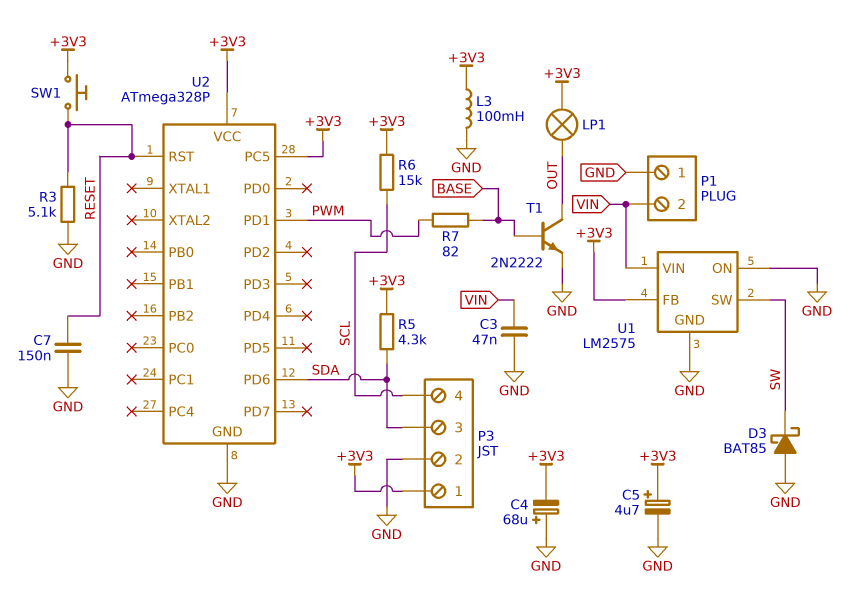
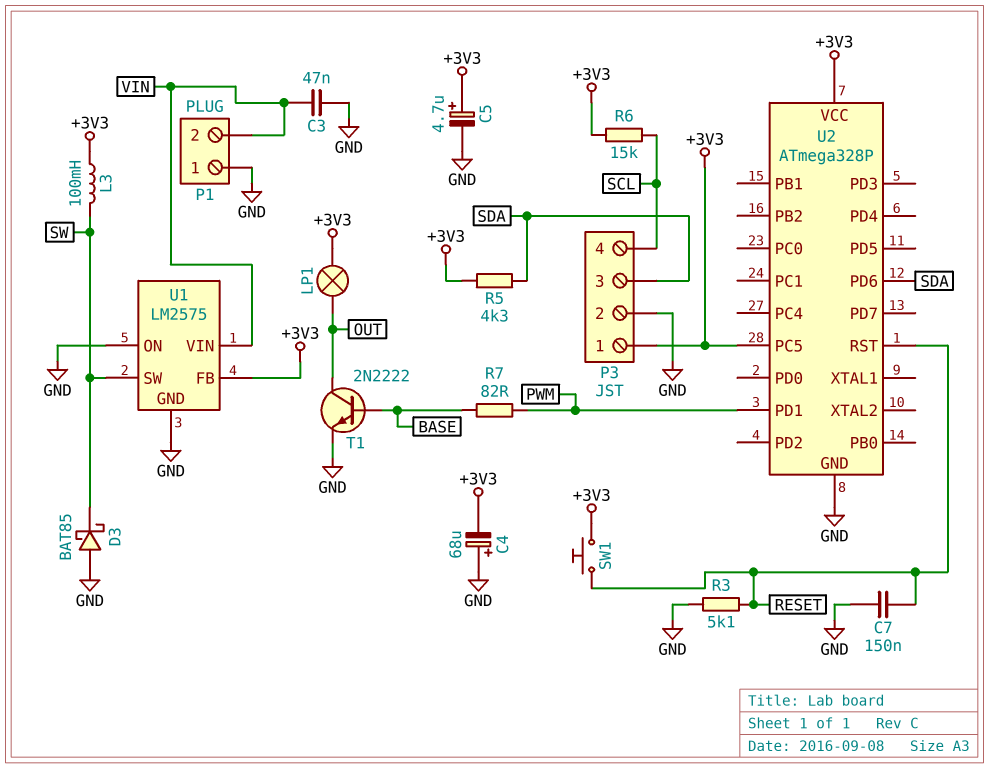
L3: 100mH (+3V3, GND) -> 100mH (+3V3, SW)

